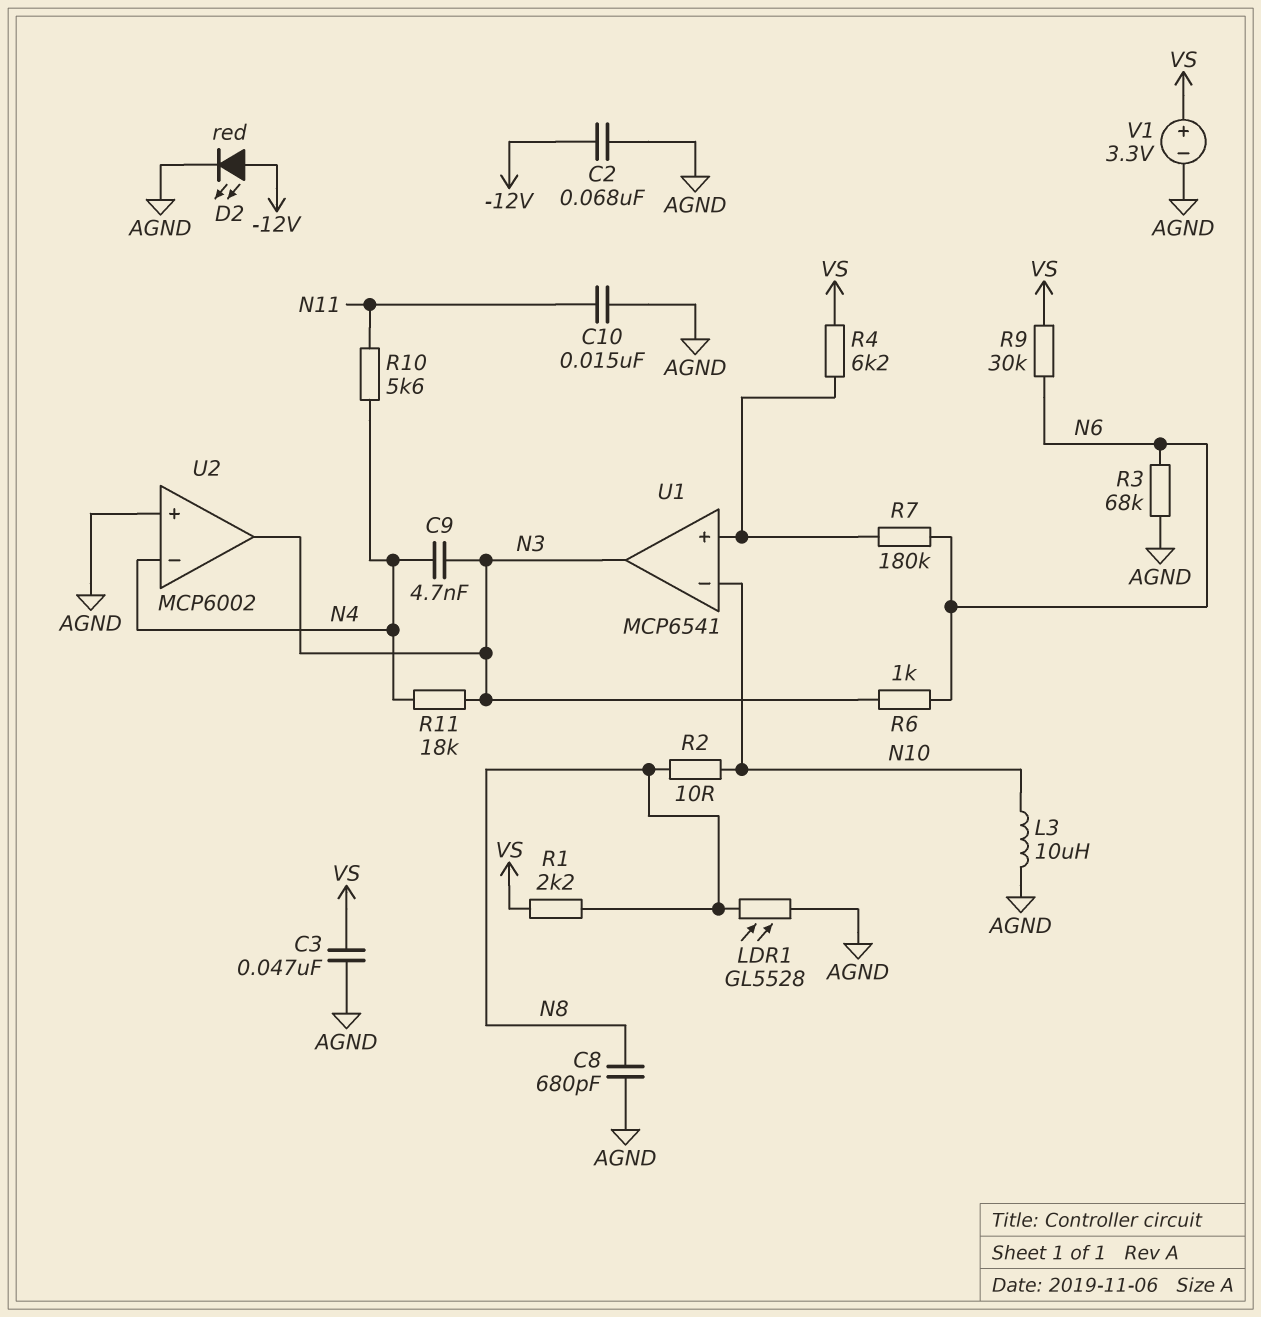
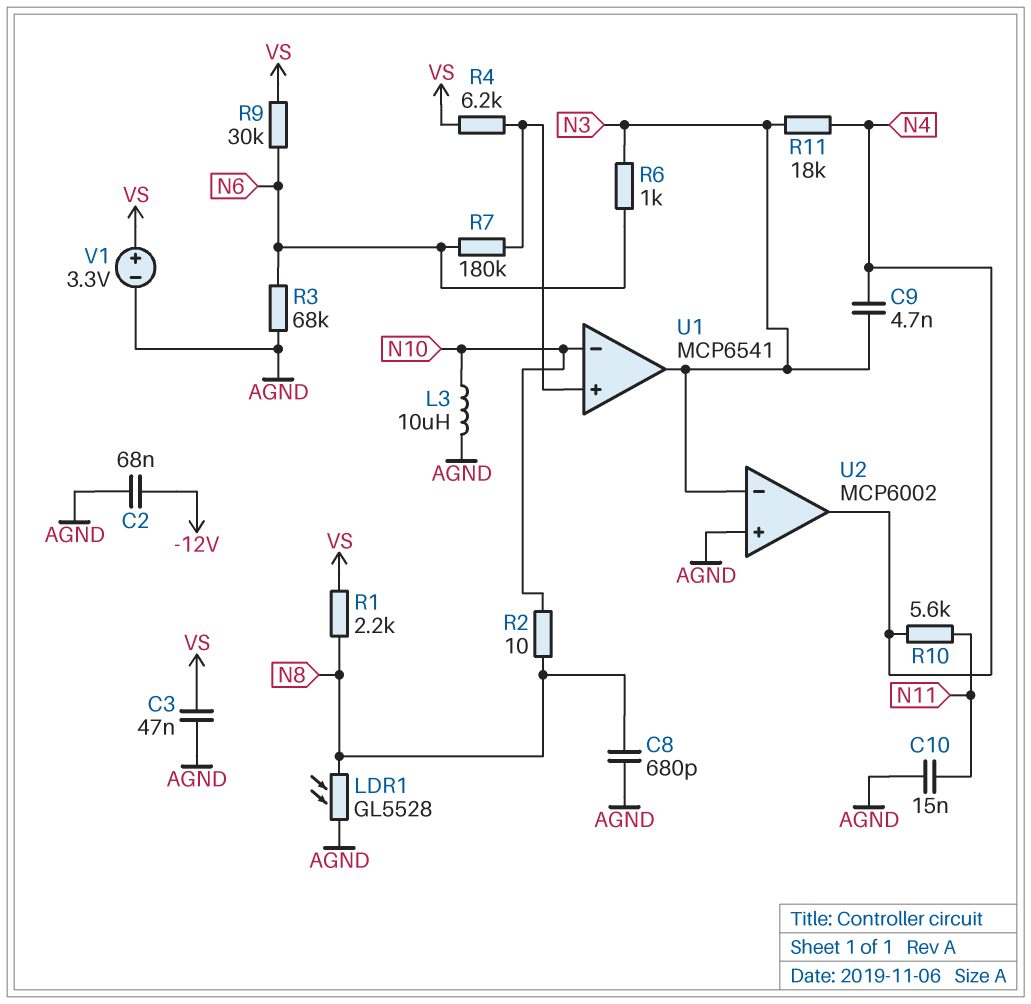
D2: LED red (A -12V, K AGND) -> none
U2 pin in-: N4 -> N3
U2 pin out: N3 -> N4

